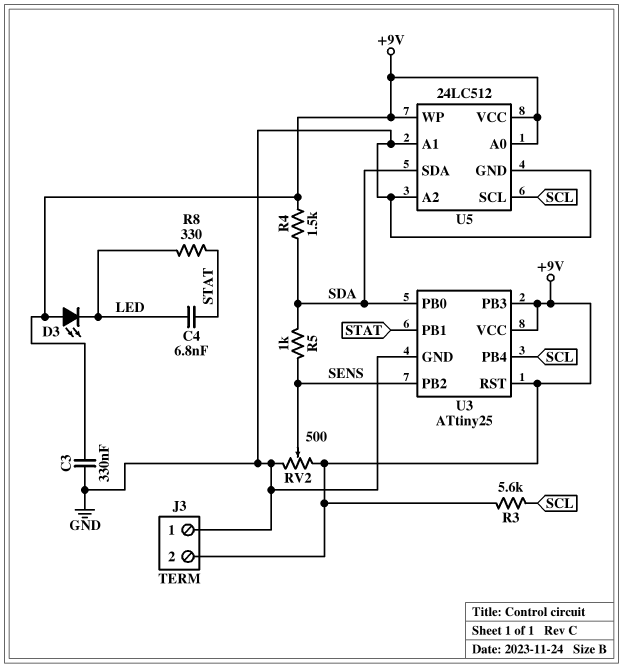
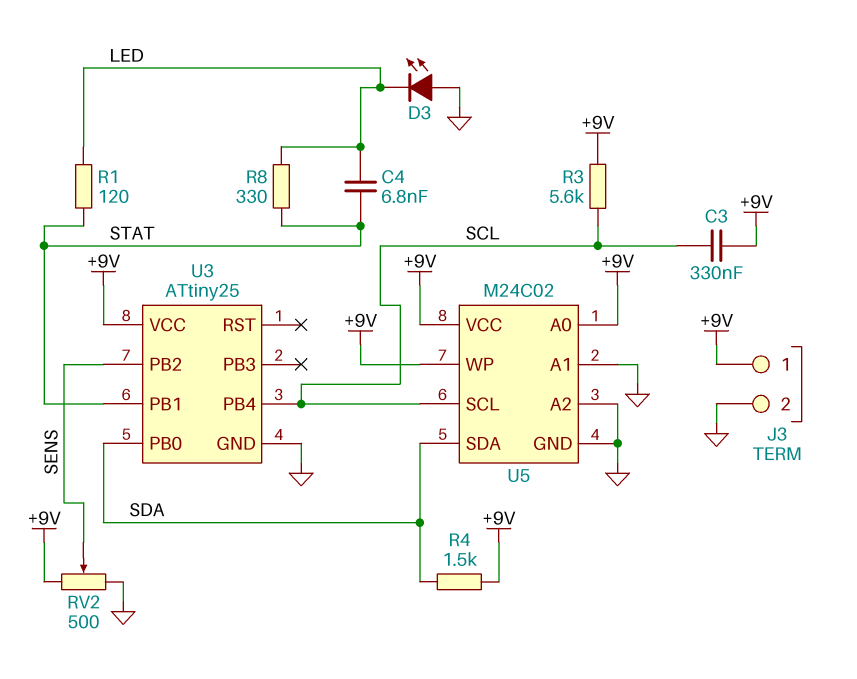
C3: 330nF (+9V, GND) -> 330nF (+9V, SCL)
D3: LED (A +9V, K LED) -> LED (A GND, K LED)
J3 pin 1: GND -> +9V
J3 pin 2: +9V -> GND
R1: none -> 120 (LED, STAT)
R5: 1k (SDA, SENS) -> none
U3 pin PB3: +9V -> none
U3 pin RST: +9V -> none
U5: 24LC512 -> M24C02

